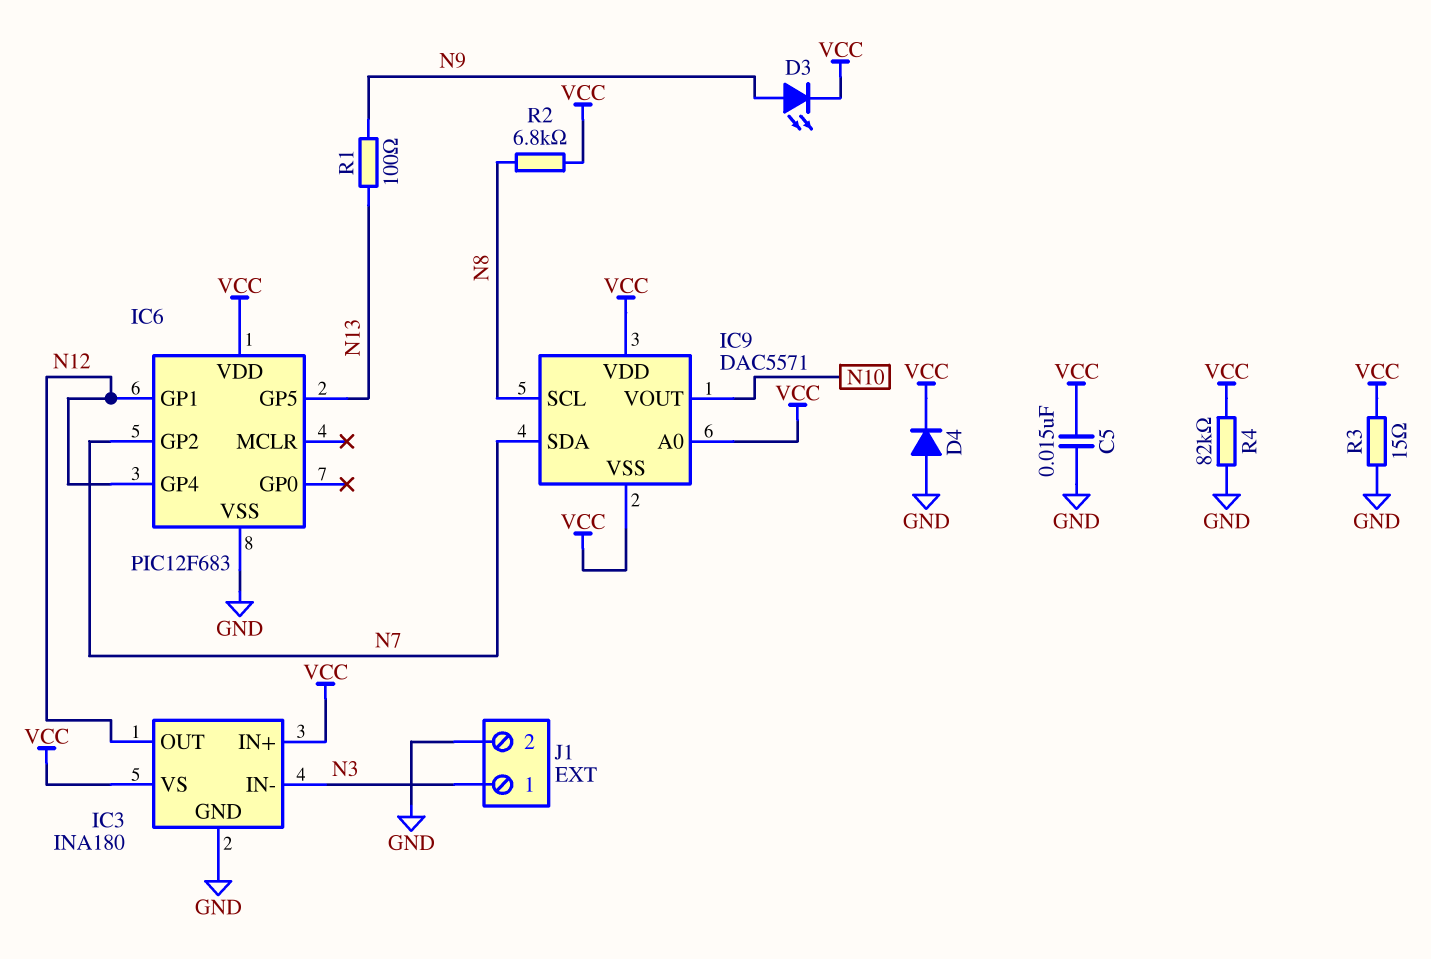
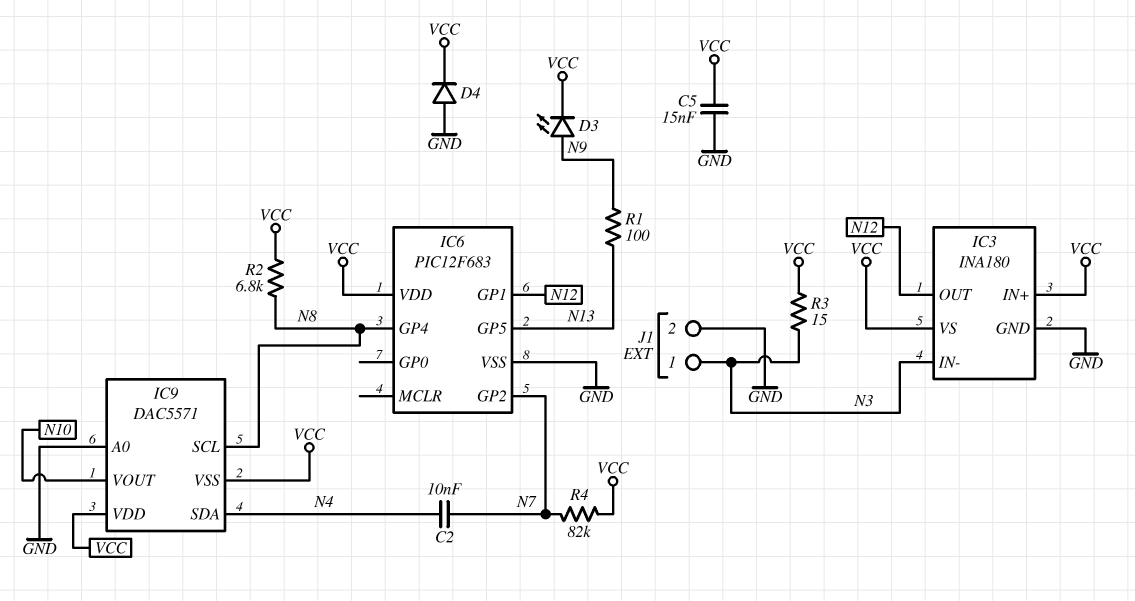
C2: none -> 10nF (N4, N7)
IC6 pin GP4: N12 -> N8
IC9 pin A0: VCC -> GND
IC9 pin SDA: N7 -> N4
R3: 15 (GND, VCC) -> 15 (N3, VCC)
R4: 82k (GND, VCC) -> 82k (N7, VCC)

